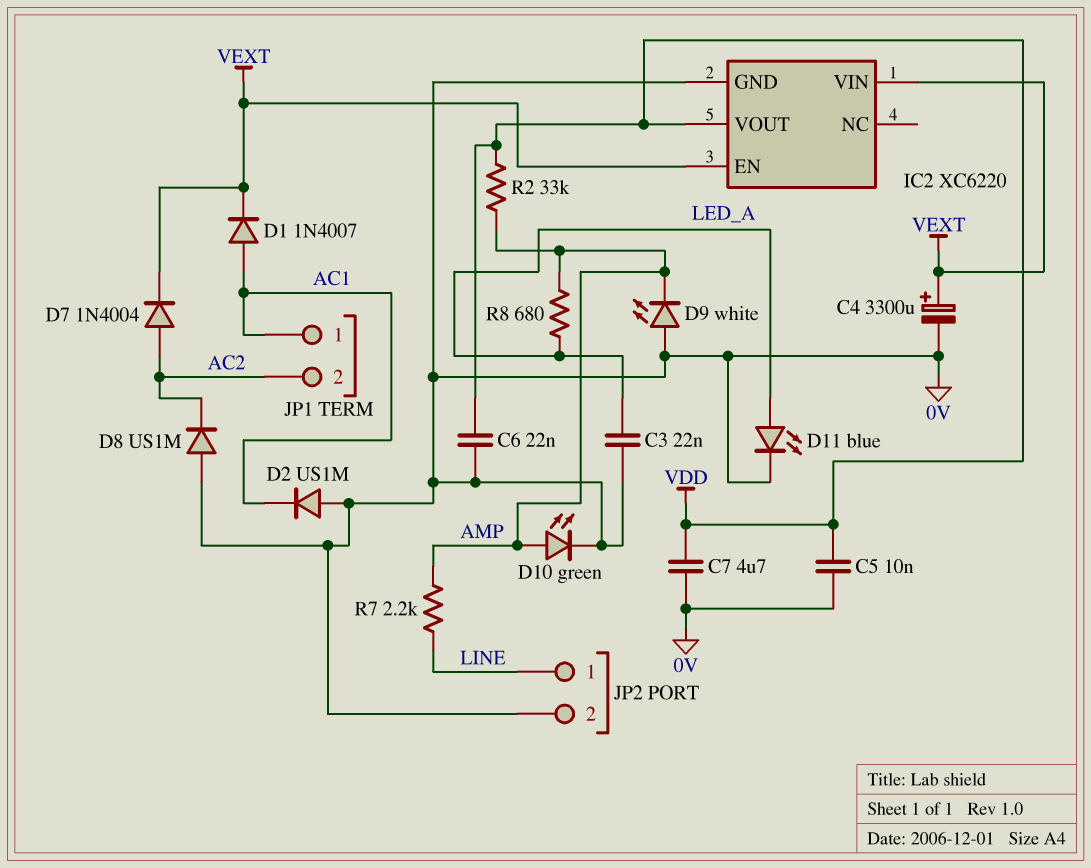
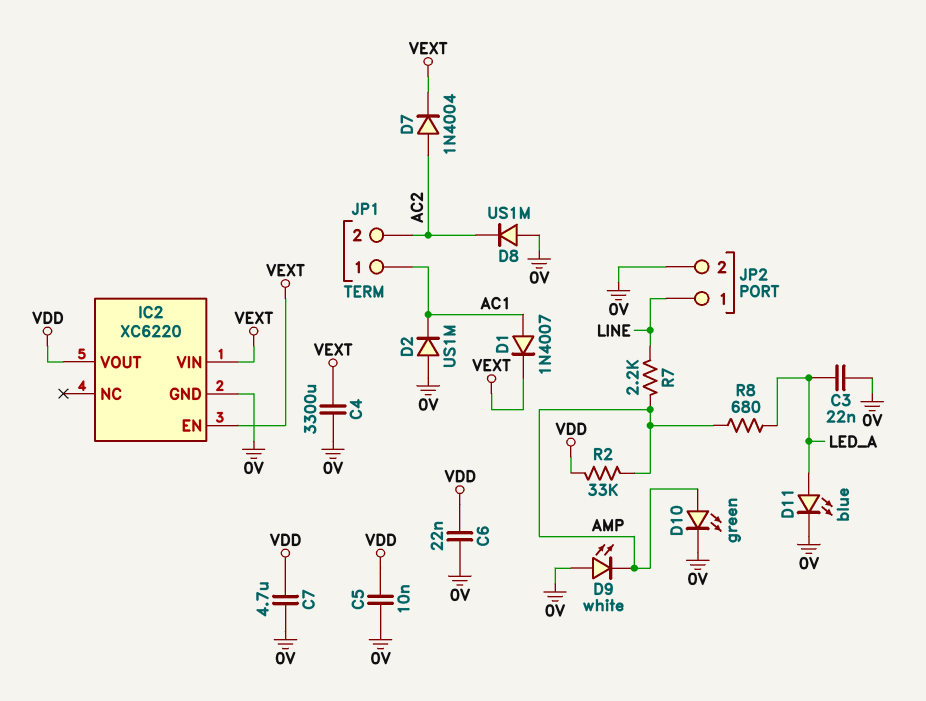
C4: 3300uF (plus VEXT, minus 0V) -> 3300uF (0V, VEXT)

